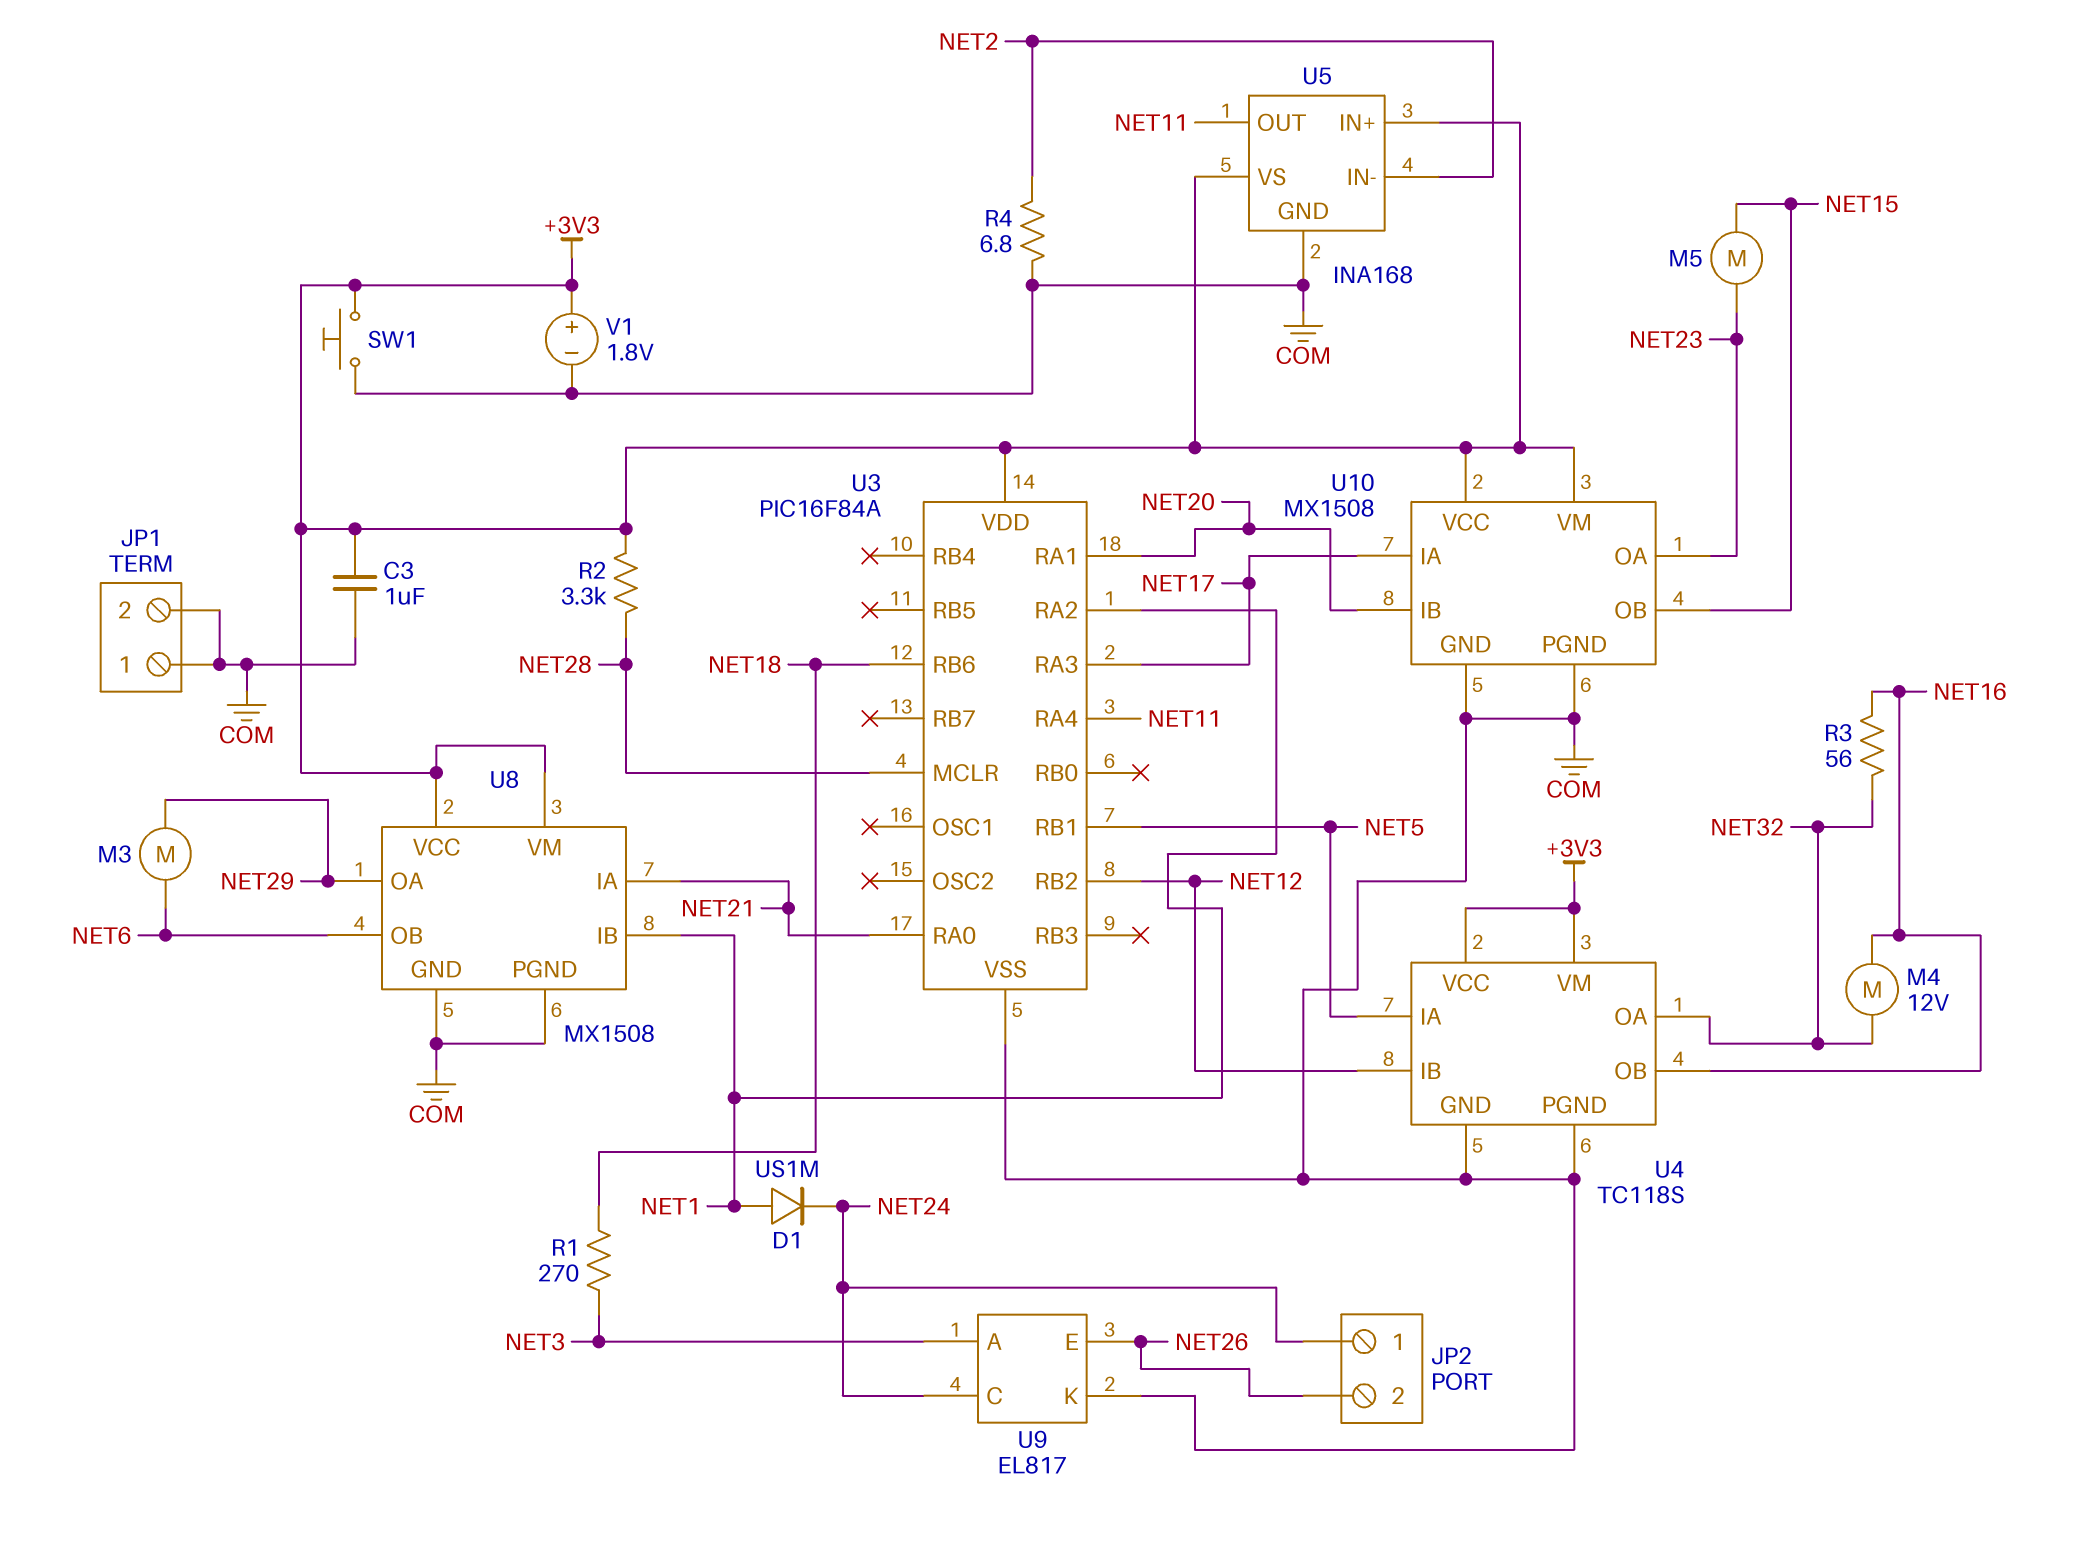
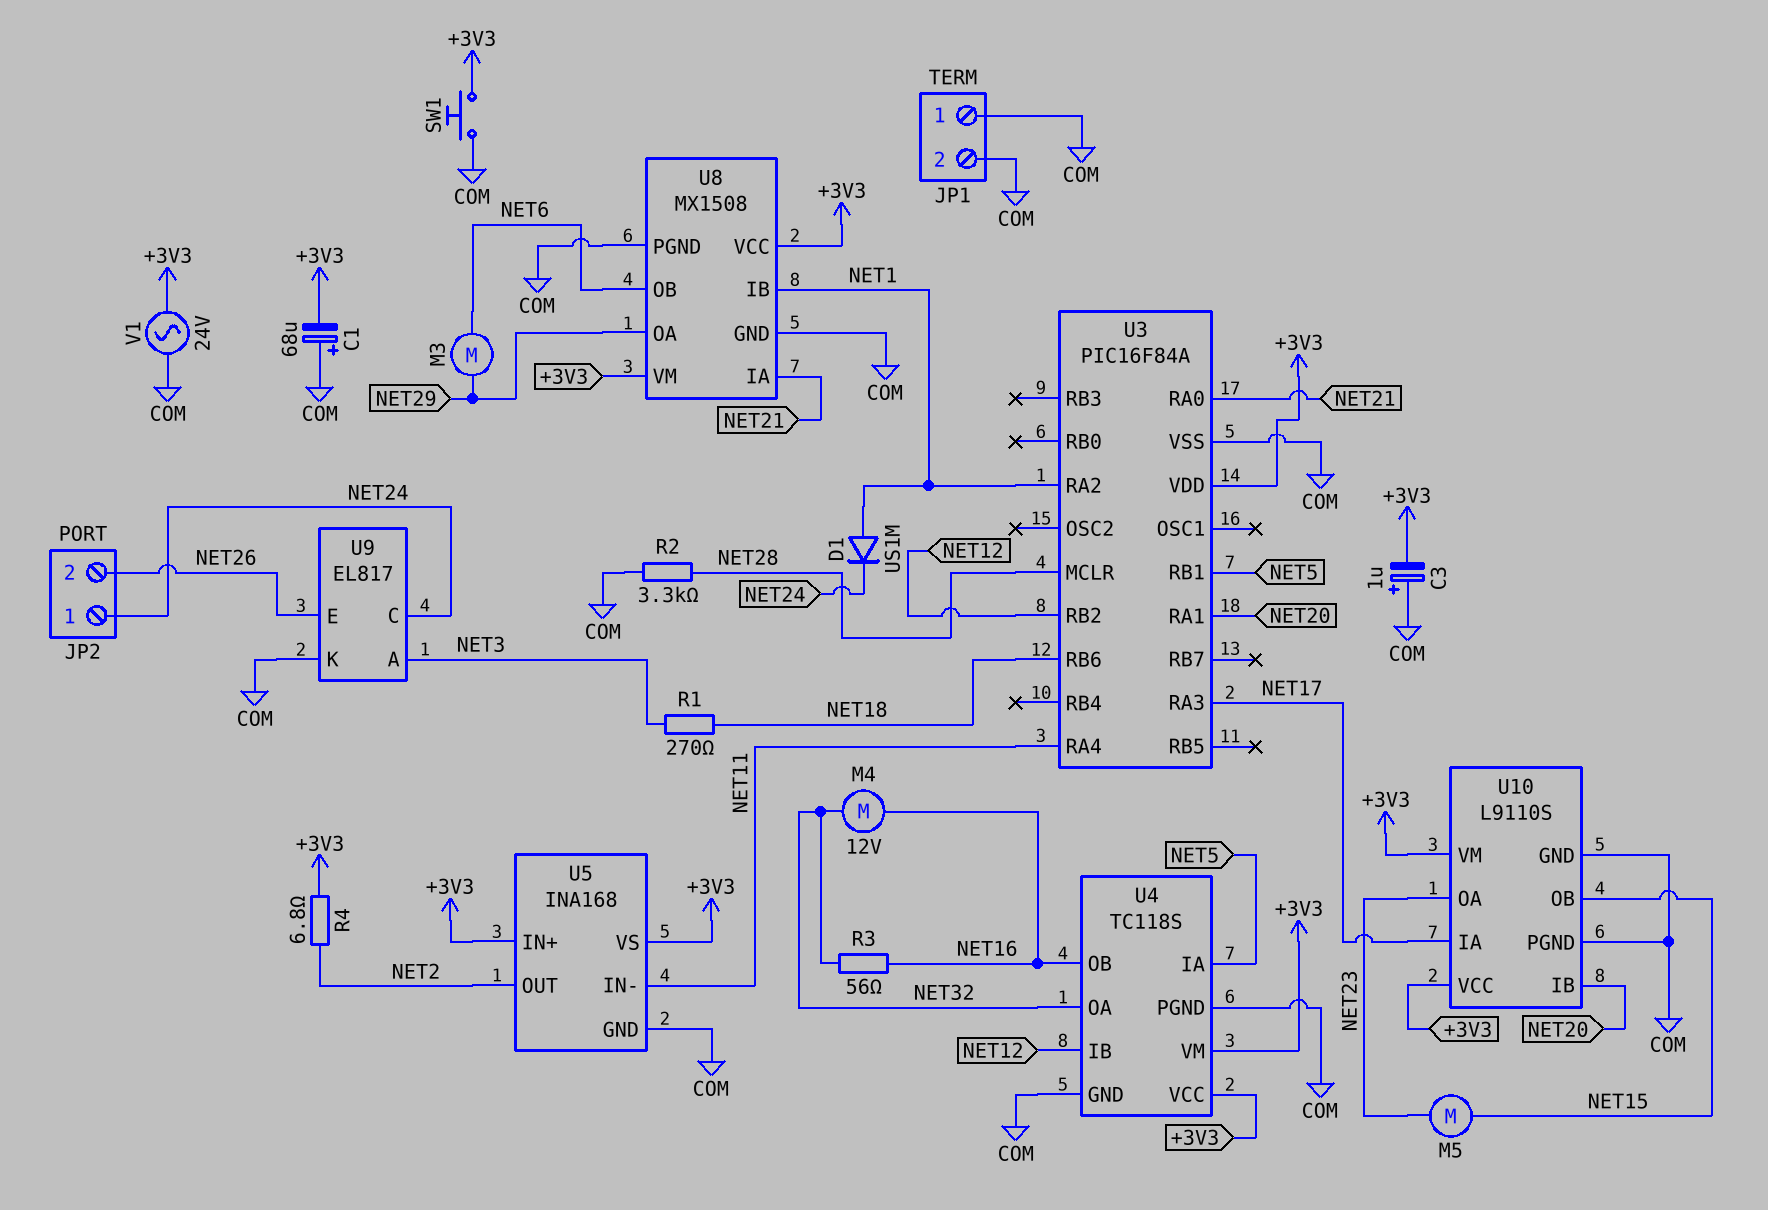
C1: none -> 68uF (plus COM, minus +3V3)
C3: 1uF (+3V3, COM) -> 1uF (plus COM, minus +3V3)
R2: 3.3k (+3V3, NET28) -> 3.3k (COM, NET28)
R4: 6.8 (COM, NET2) -> 6.8 (+3V3, NET2)
U5 pin IN-: NET2 -> NET11
U5 pin OUT: NET11 -> NET2
U10: MX1508 -> L9110S
V1: 1.8V (plus +3V3, minus COM) -> AC 24V (+3V3, COM)

